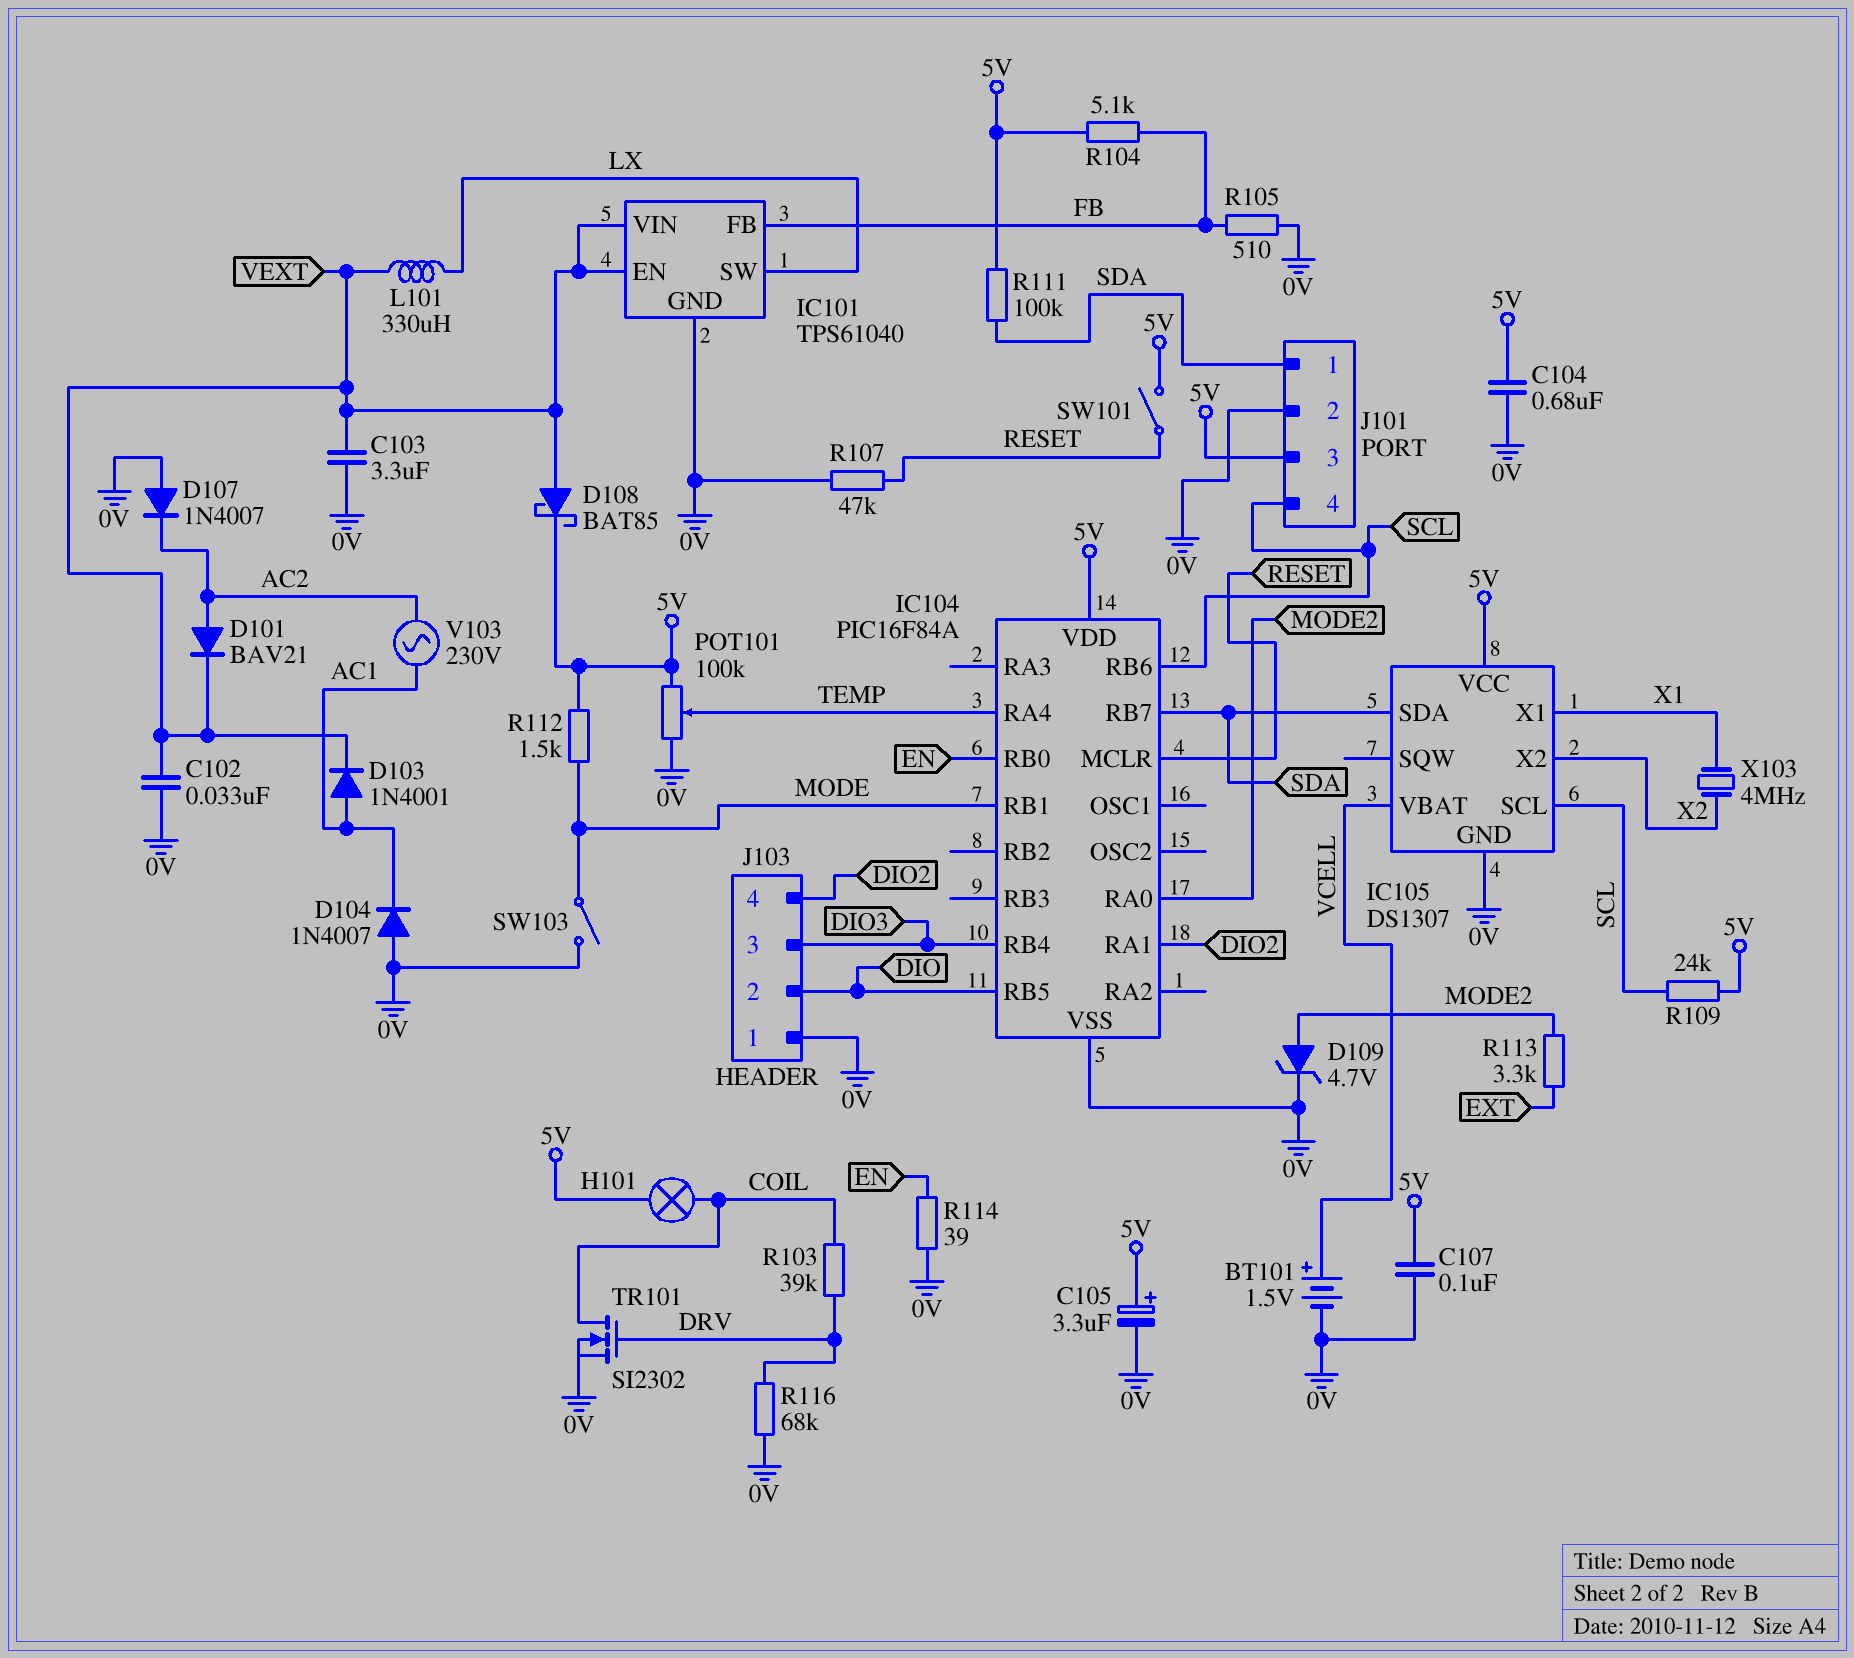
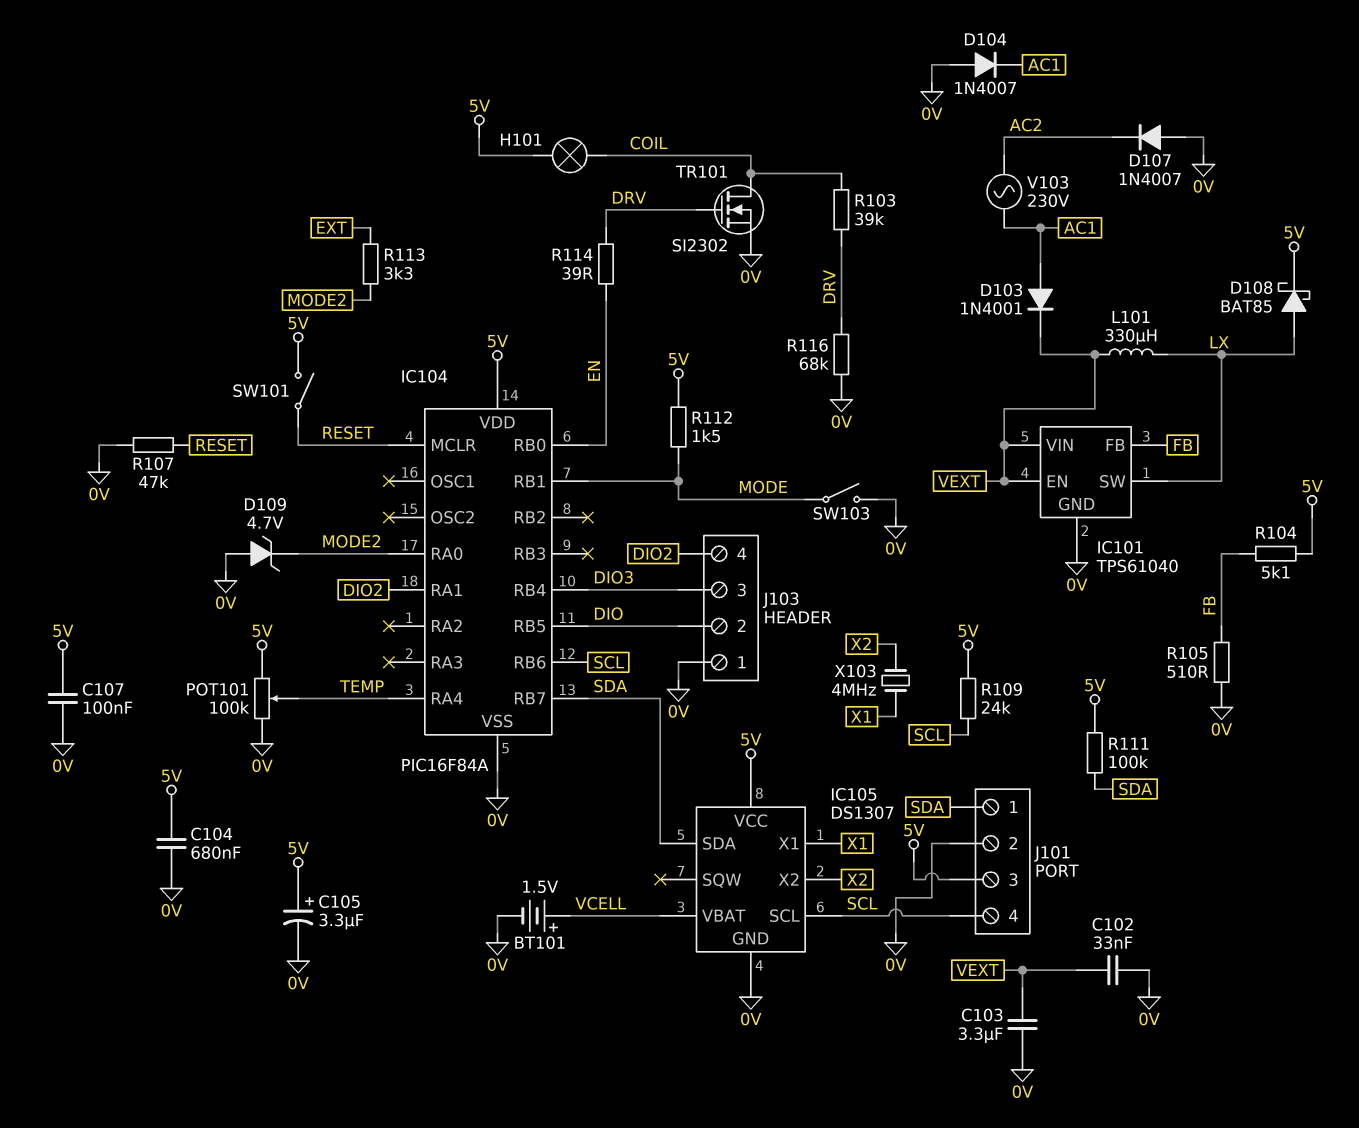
D101: diode BAV21 (A AC2, K VEXT) -> none
D108: schottky BAT85 (A VEXT, K 5V) -> schottky BAT85 (A LX, K 5V)
D109: zener 4.7V (A MODE2, K 0V) -> zener 4.7V (A 0V, K MODE2)
R114: 39 (0V, EN) -> 39 (DRV, EN)

